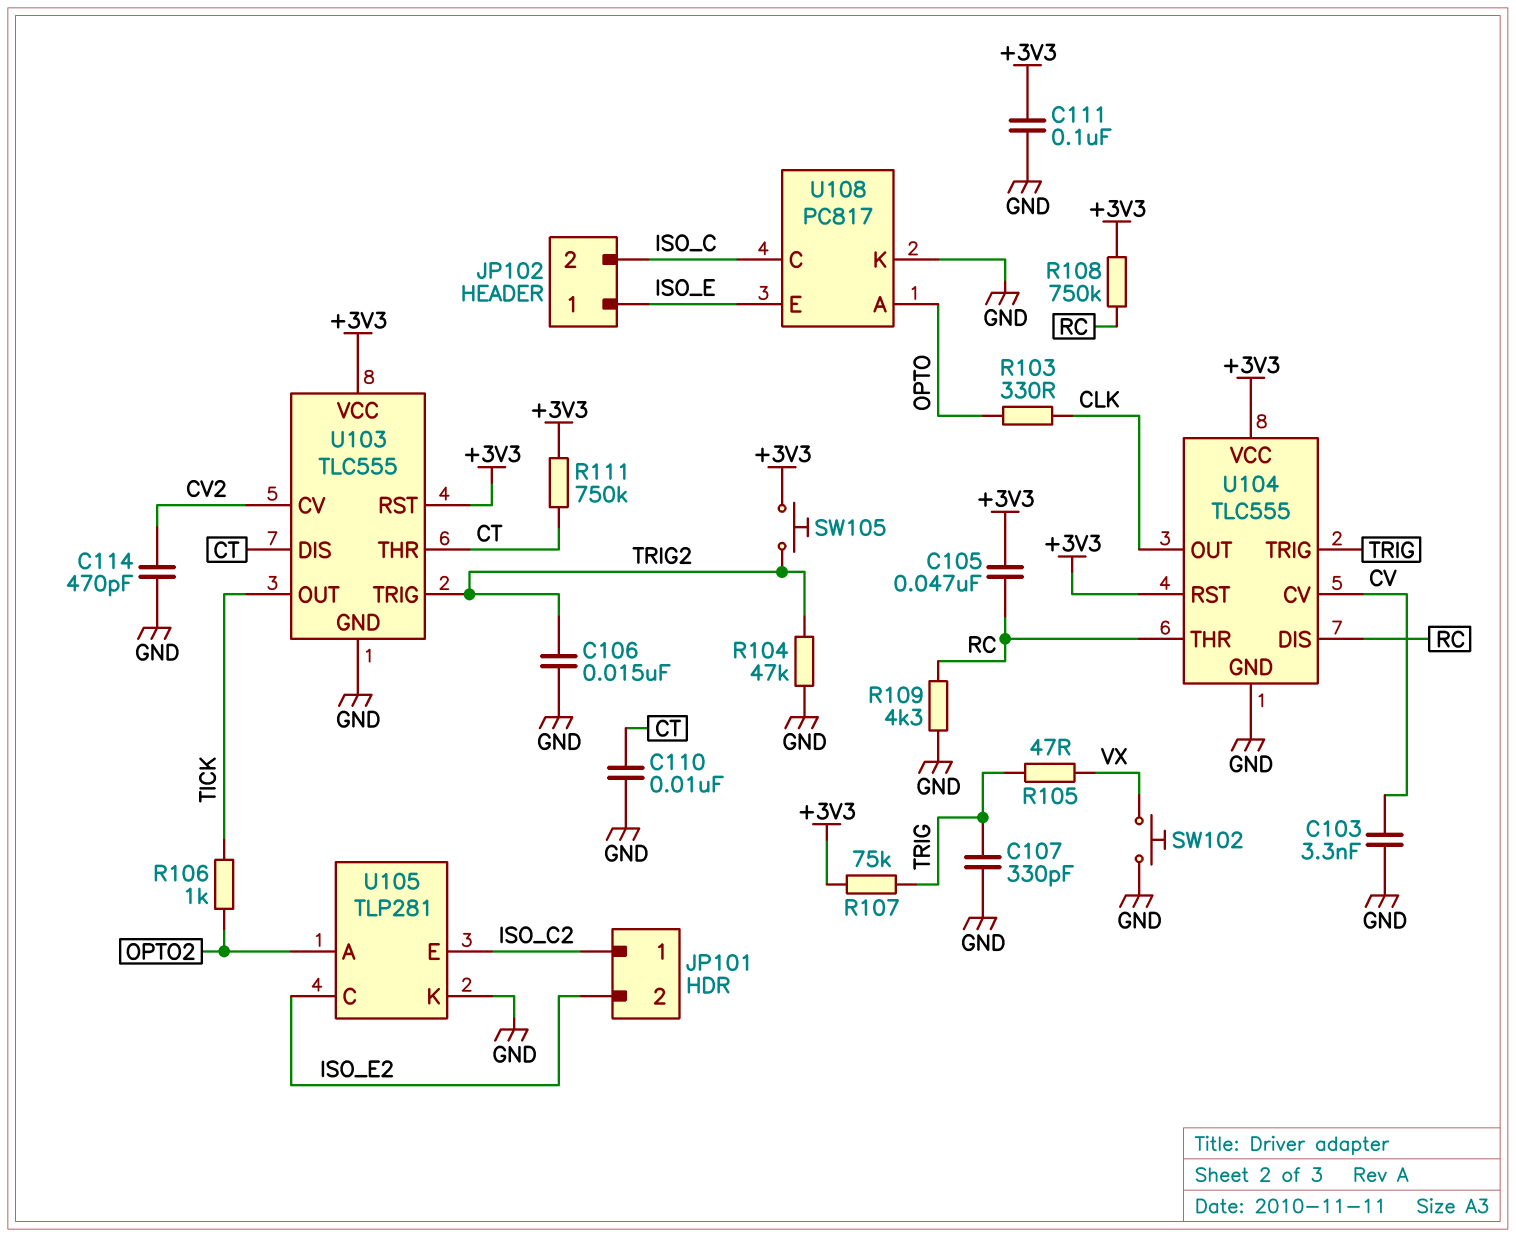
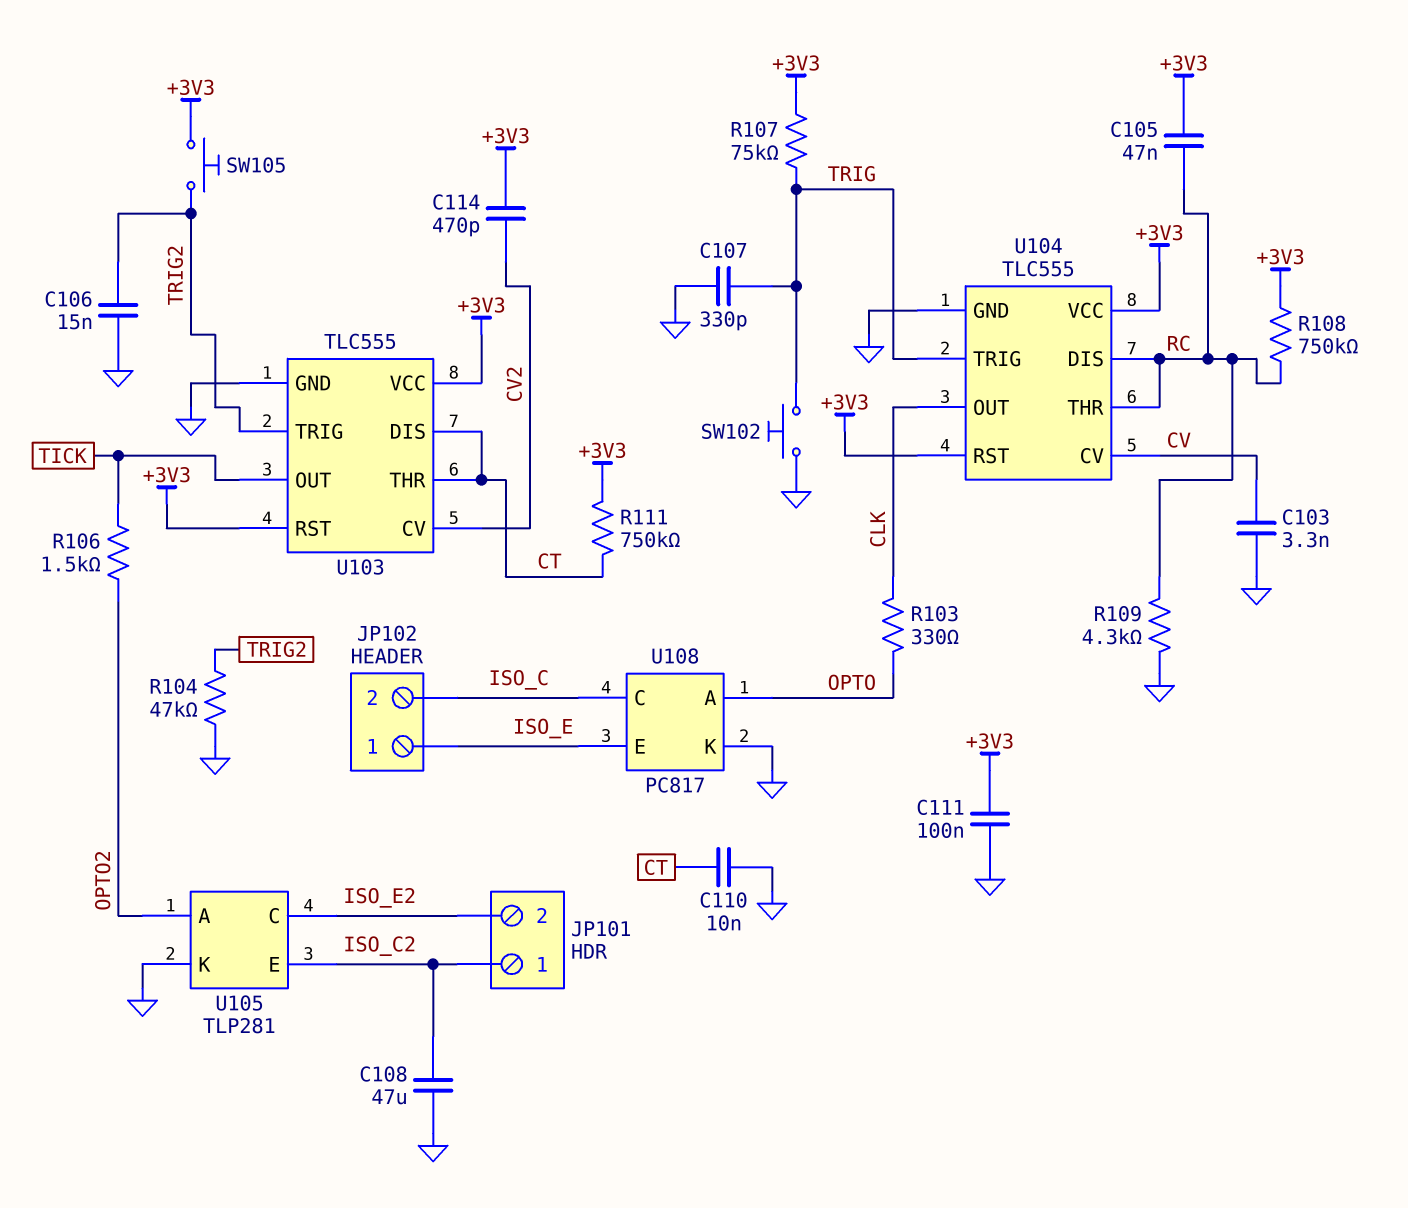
C108: none -> 47uF (GND, ISO_C2)
C114: 470pF (CV2, GND) -> 470pF (+3V3, CV2)
R105: 47 (TRIG, VX) -> none
R106: 1k (OPTO2, TICK) -> 1.5k (OPTO2, TICK)
SW102: button (GND, VX) -> button (GND, TRIG)

